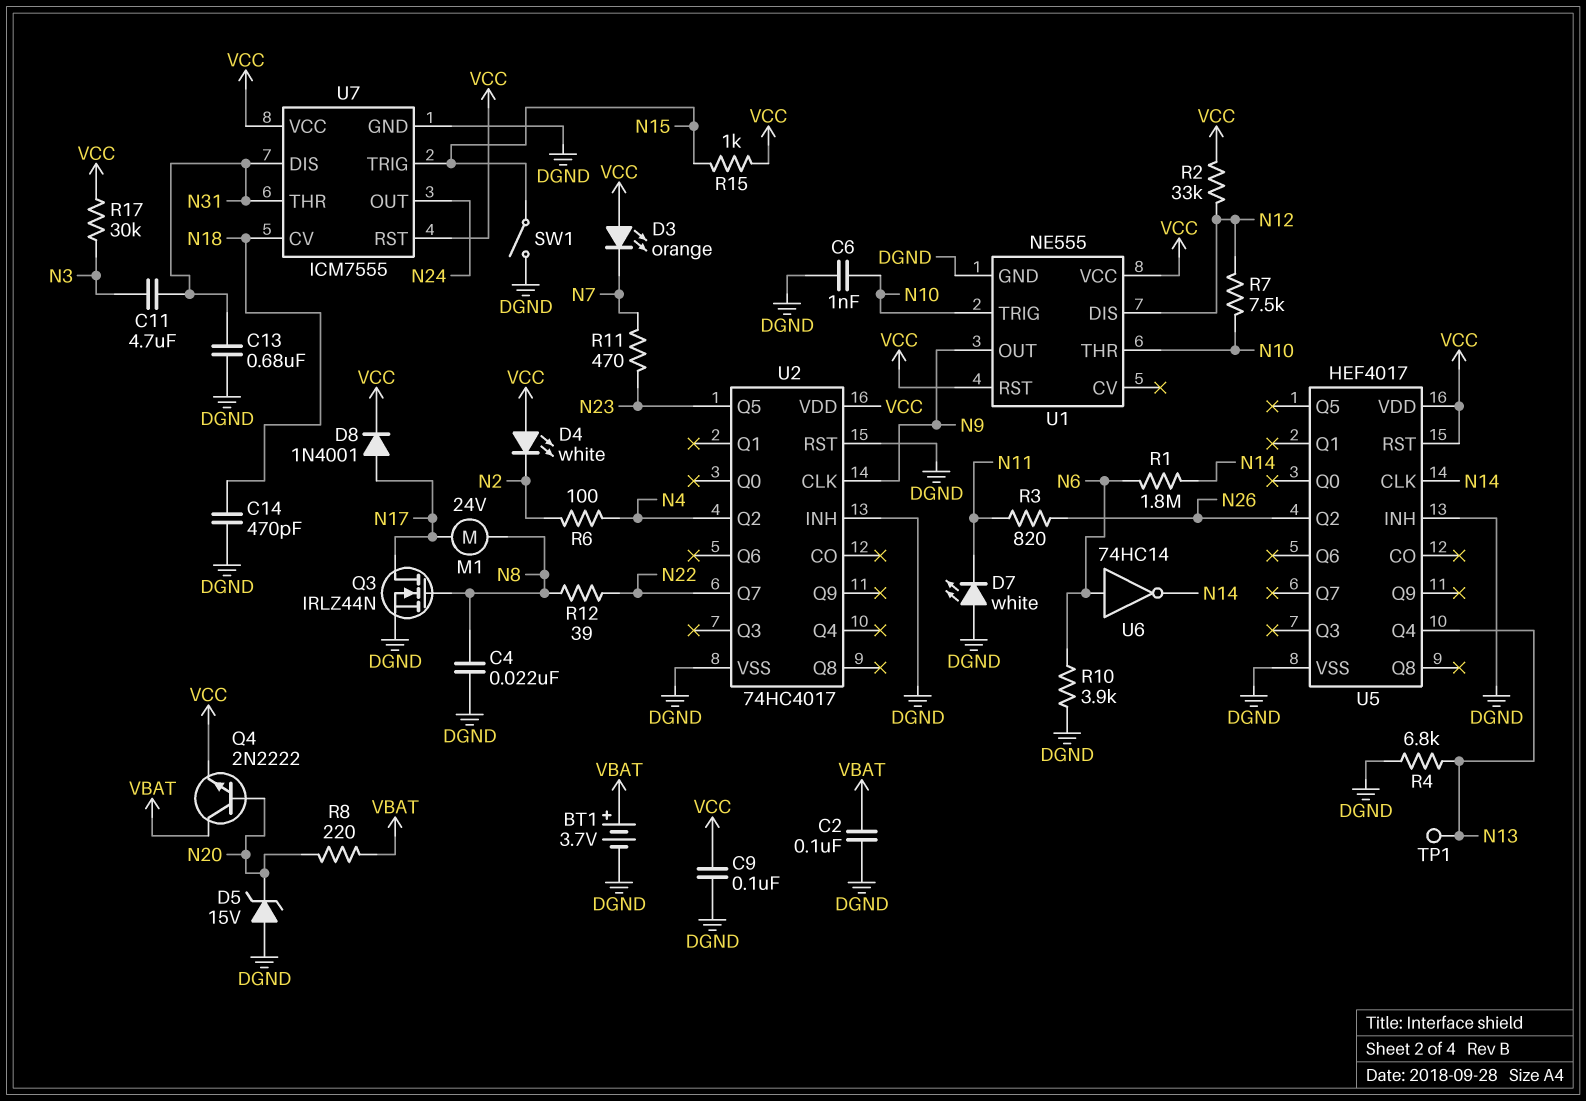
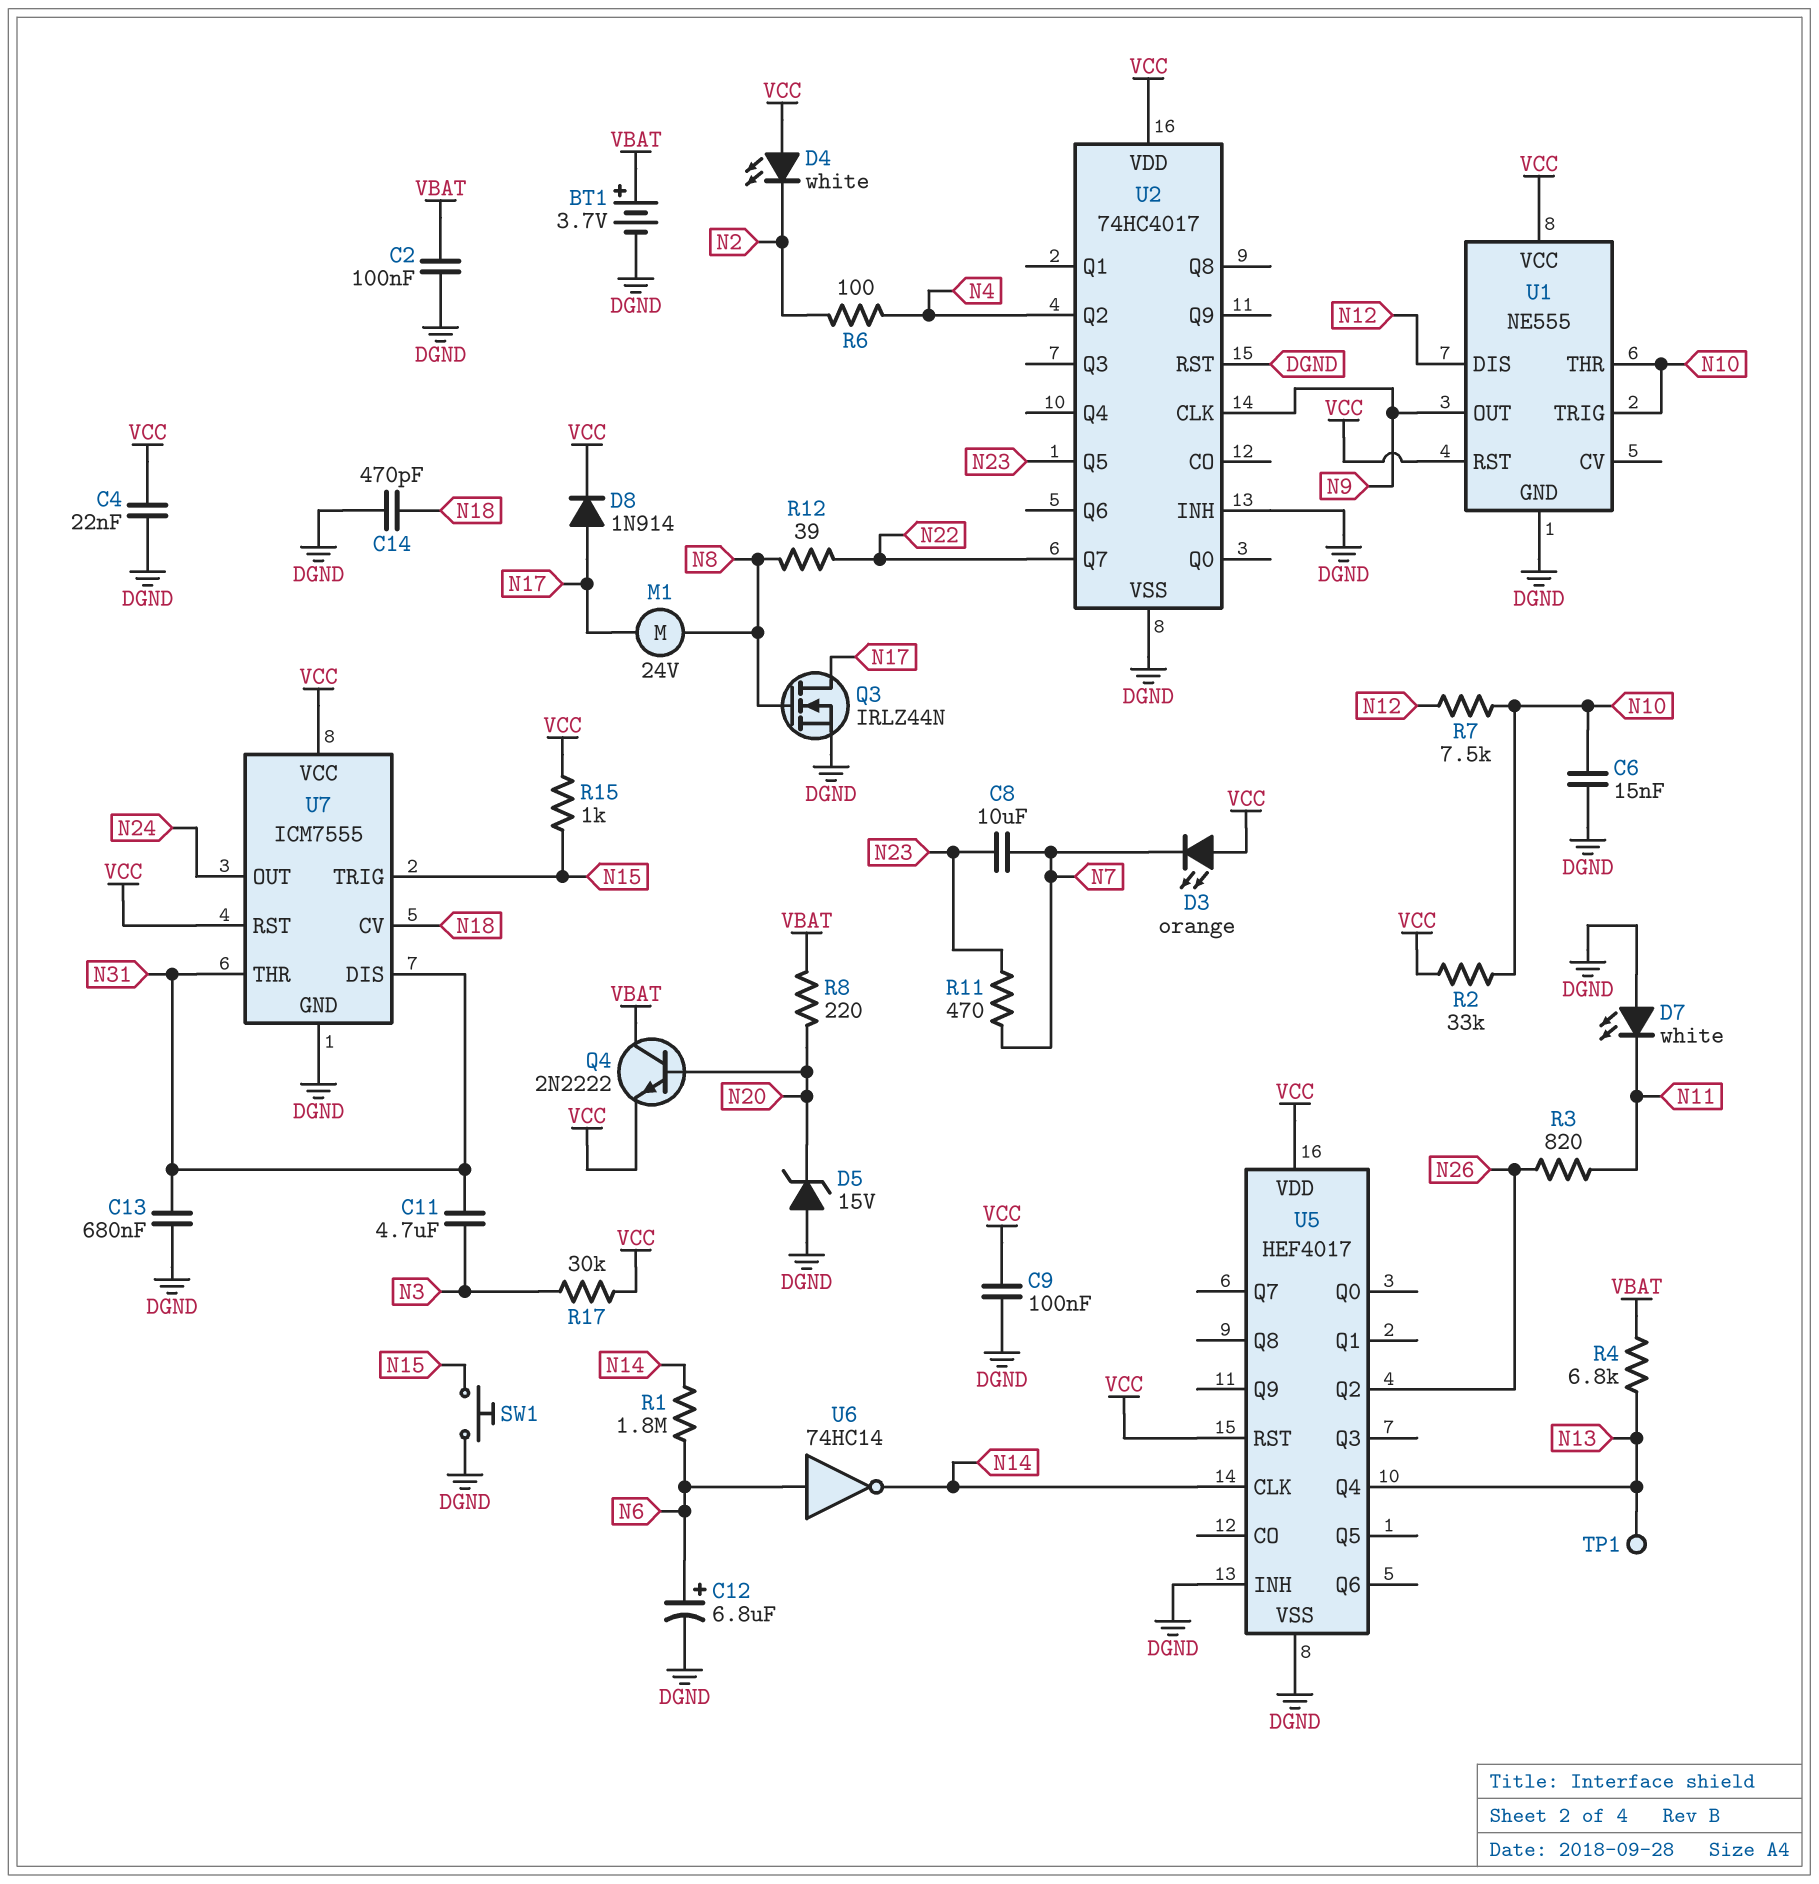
C4: 22nF (DGND, N8) -> 22nF (DGND, VCC)
C6: 1nF (DGND, N10) -> 15nF (DGND, N10)
C8: none -> 10uF (N7, N23)
C12: none -> 6.8uF (plus N6, minus DGND)
D8: diode 1N4001 (A N17, K VCC) -> diode 1N914 (A N17, K VCC)
R2: 33k (N12, VCC) -> 33k (N10, VCC)
R4: 6.8k (DGND, N13) -> 6.8k (N13, VBAT)
R10: 3.9k (DGND, N6) -> none
SW1: switch (DGND, N15) -> button (DGND, N15)

